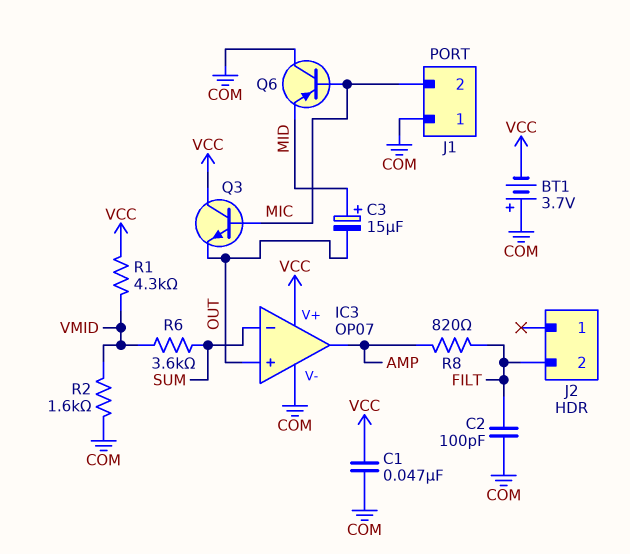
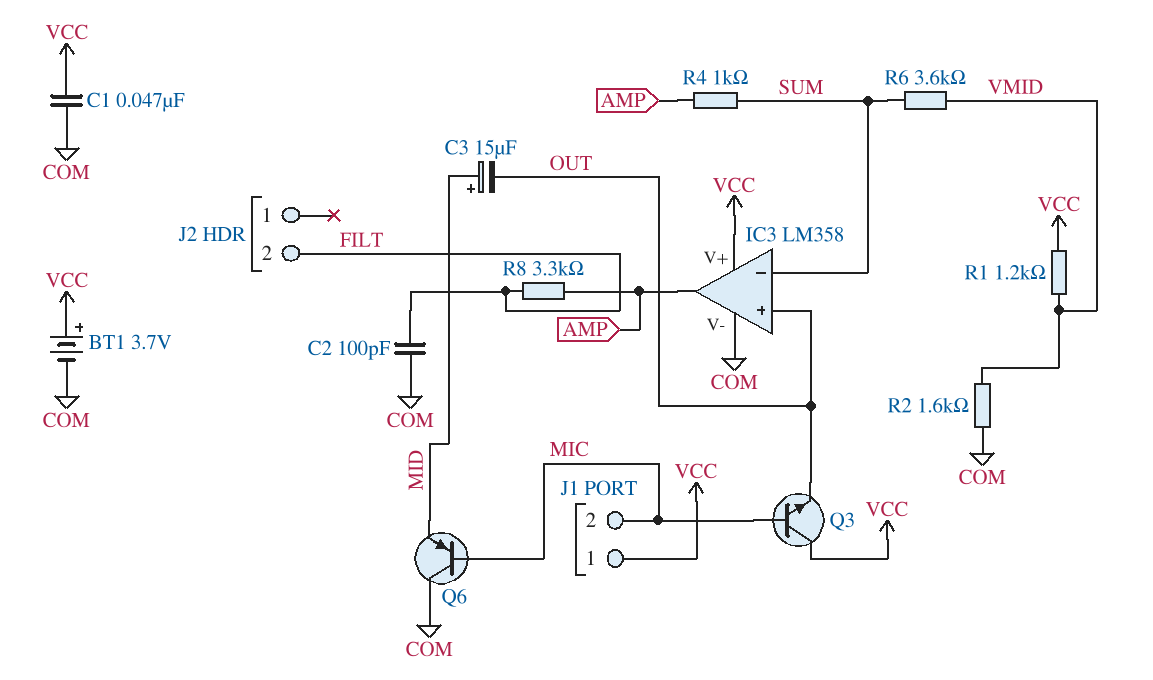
BT1: 3.7V (plus COM, minus VCC) -> 3.7V (plus VCC, minus COM)
IC3: OP07 -> LM358
J1 pin 1: COM -> VCC
R1: 4.3k (VCC, VMID) -> 1.2k (VCC, VMID)
R4: none -> 1k (AMP, SUM)
R8: 820 (AMP, FILT) -> 3.3k (AMP, FILT)

